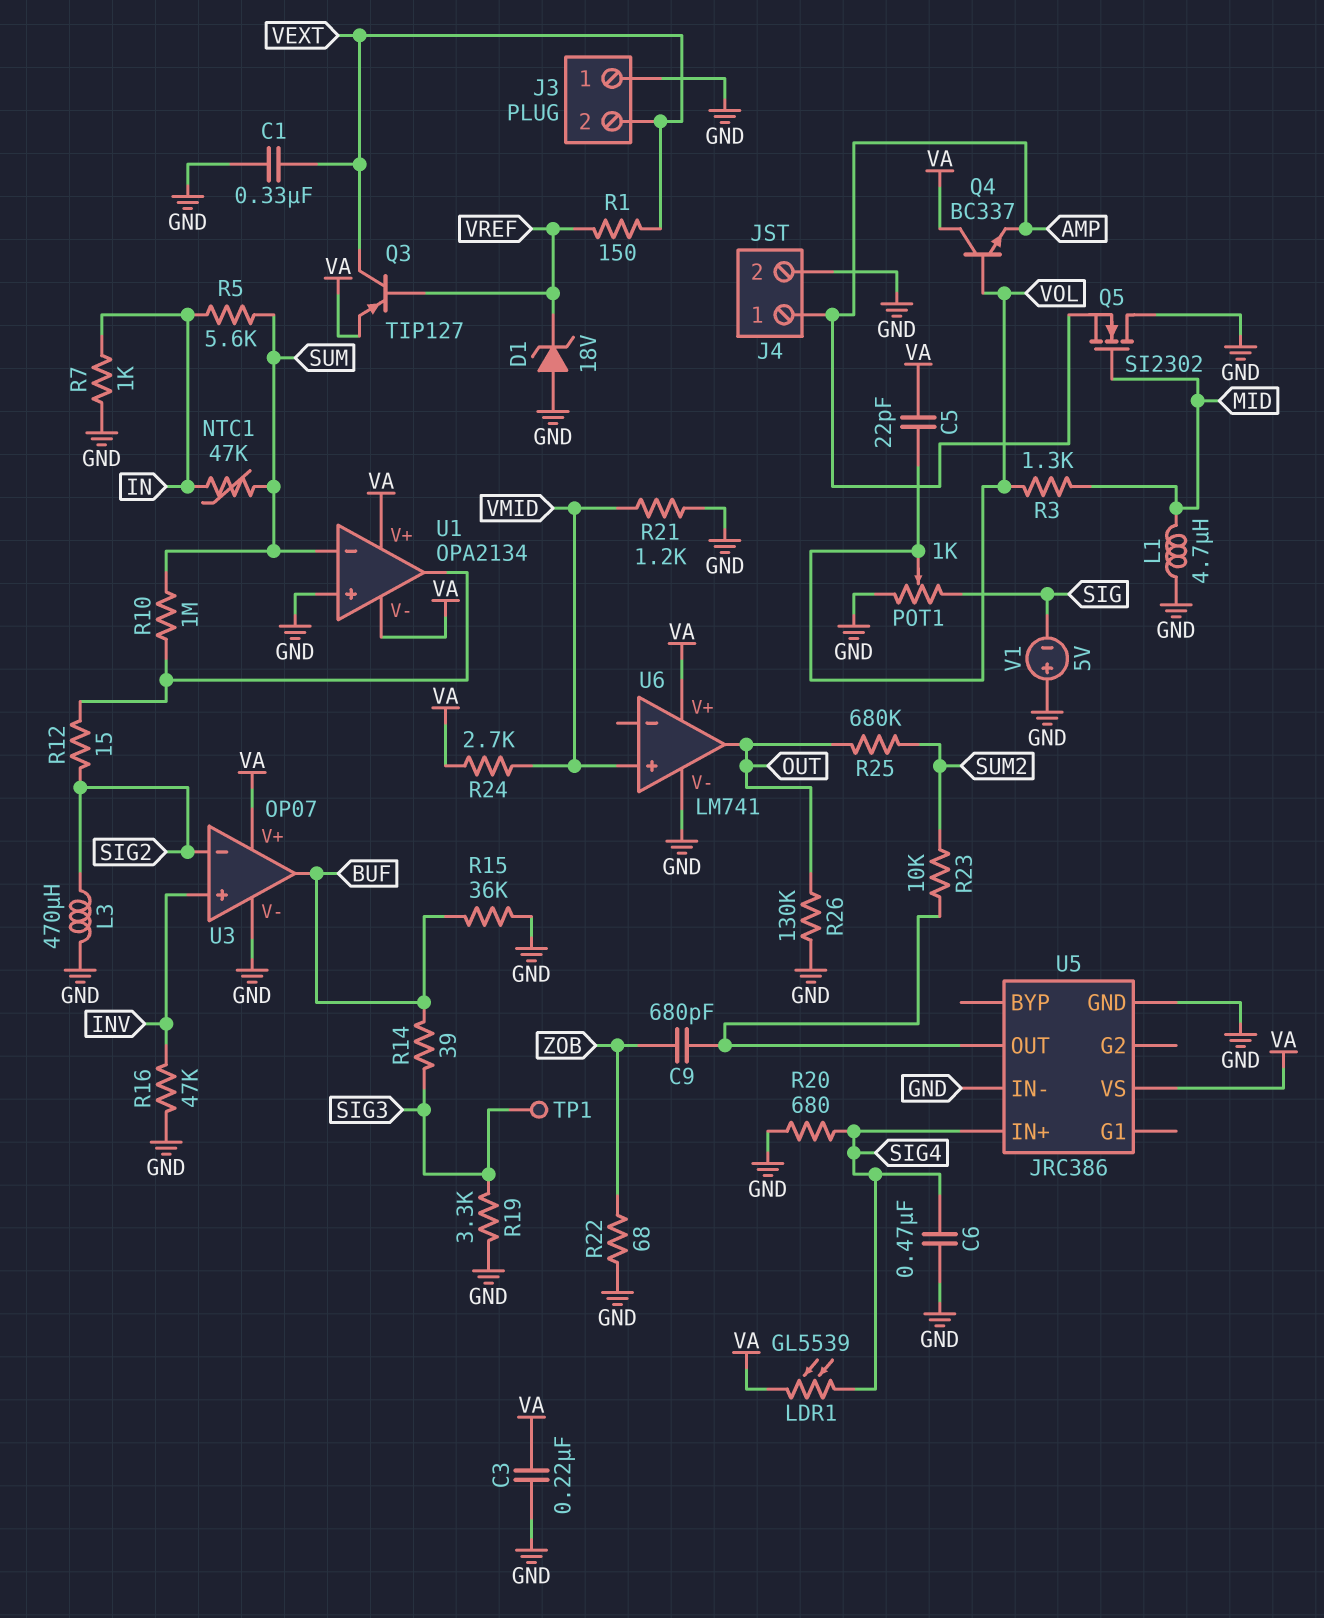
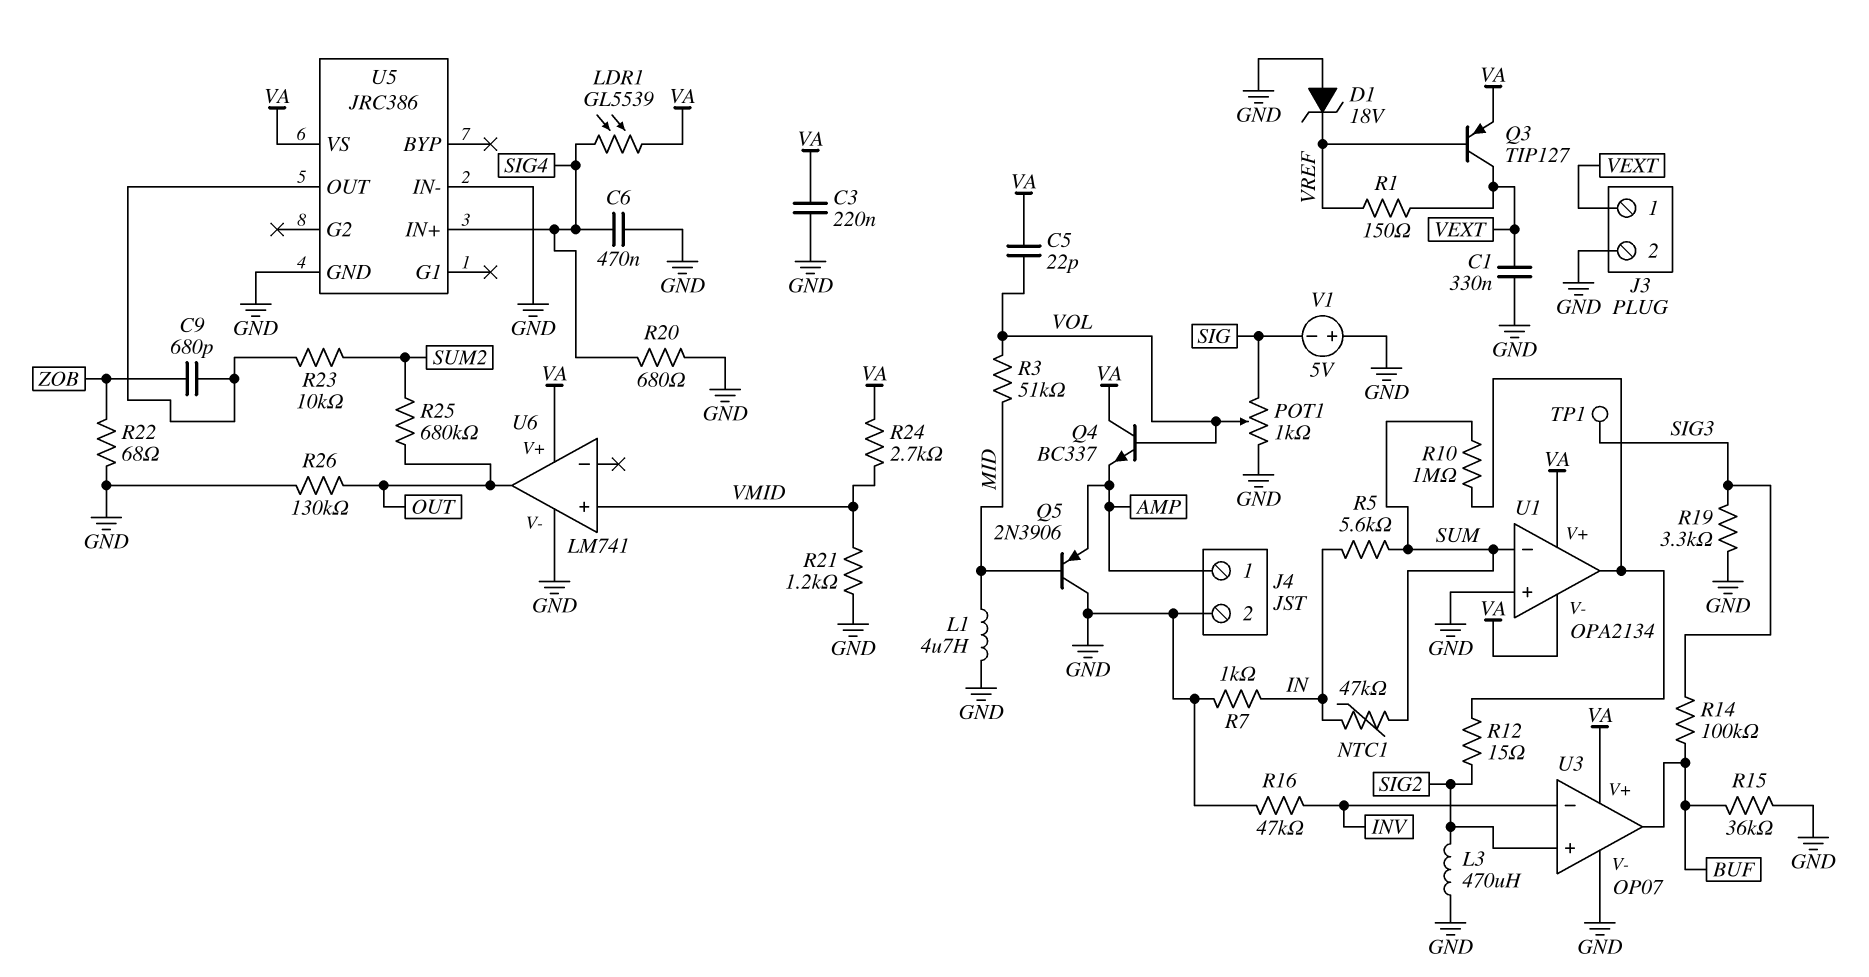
J3 pin 1: GND -> VEXT
J3 pin 2: VEXT -> GND
Q5: NMOS SI2302 (G MID, D GND, S AMP) -> PNP 2N3906 (B MID, C GND, E AMP)
R3: 1.3k (MID, VOL) -> 51k (MID, VOL)
R14: 39 (BUF, SIG3) -> 100k (BUF, SIG3)
U3 pin in+: INV -> SIG2
U3 pin in-: SIG2 -> INV

